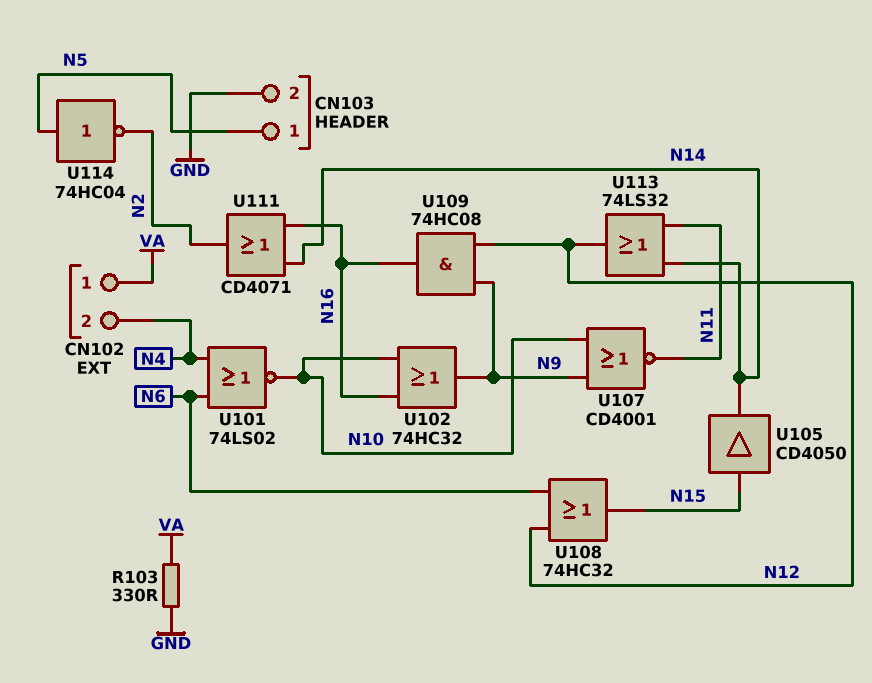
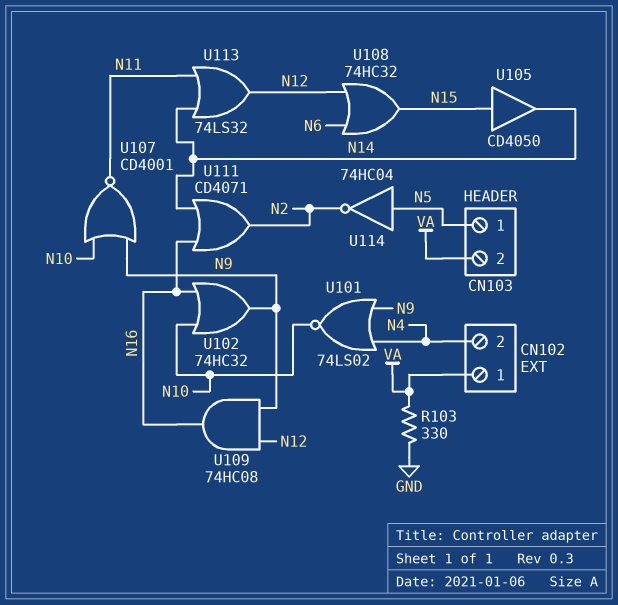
CN103 pin 2: GND -> VA
U101: NOR 74LS02 (in N4, in N6, out N10) -> NOR 74LS02 (in N4, in N9, out N10)

